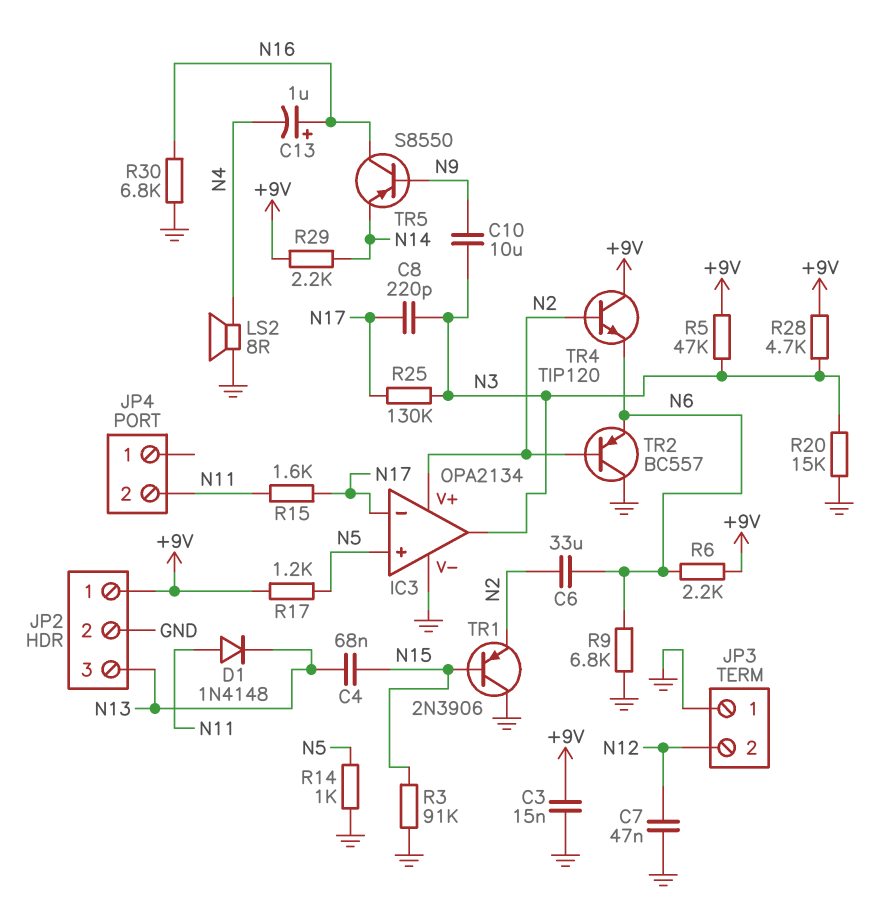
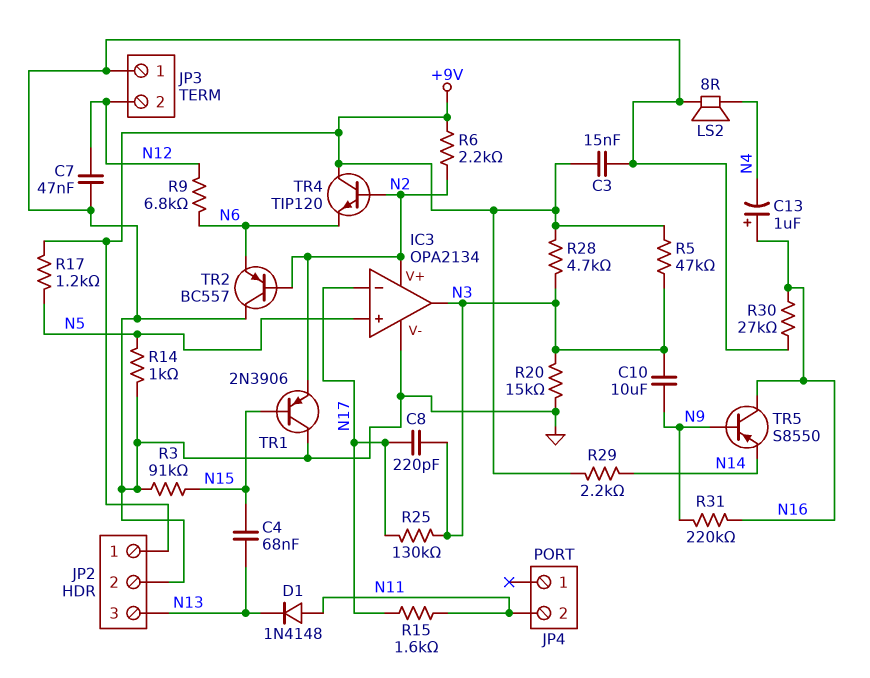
C6: 33uF (N2, N6) -> none
R6: 2.2k (+9V, N6) -> 2.2k (+9V, N2)
R9: 6.8k (GND, N6) -> 6.8k (N6, N12)
R30: 6.8k (GND, N16) -> 27k (GND, N16)
R31: none -> 220k (N9, N16)

